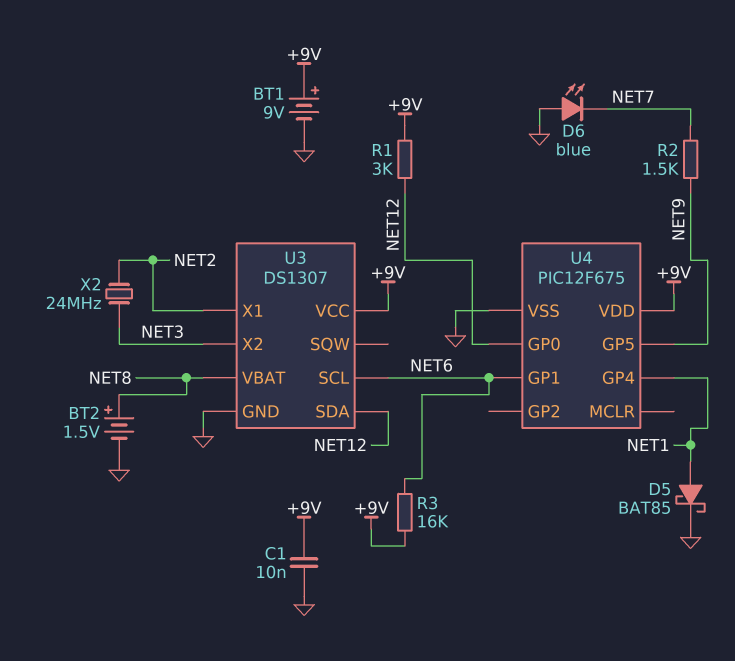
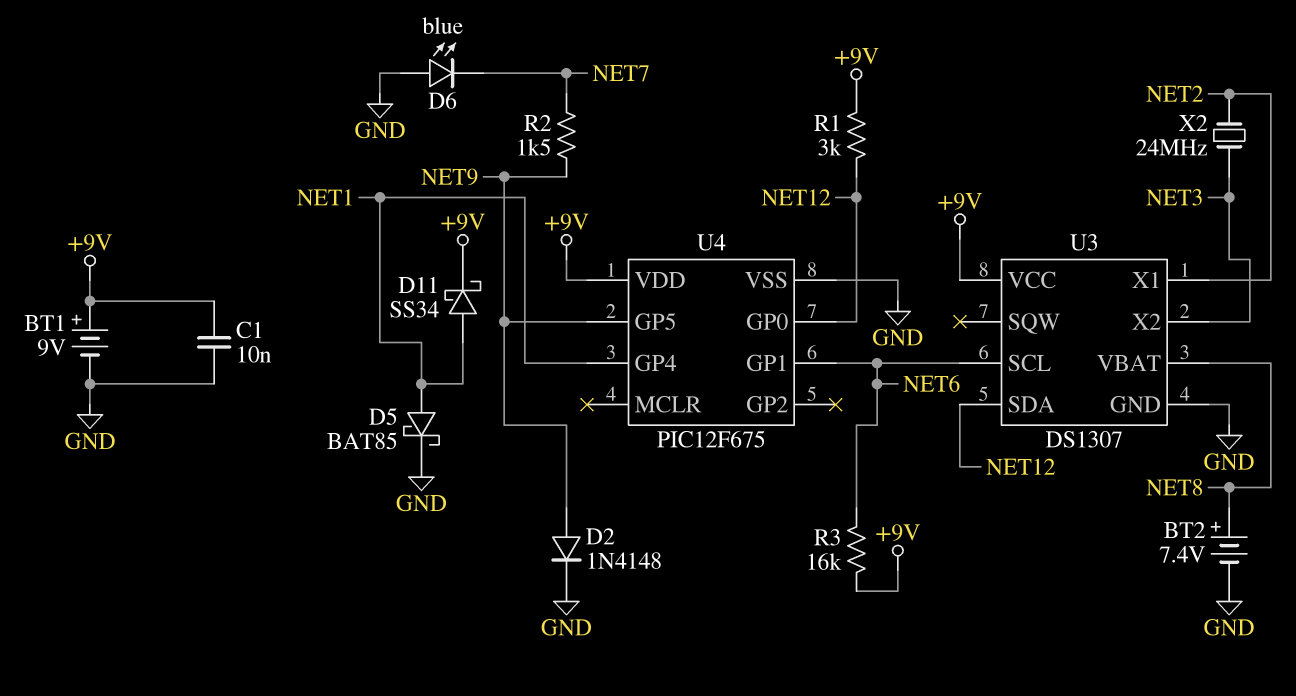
BT2: 1.5V (plus NET8, minus GND) -> 7.4V (plus NET8, minus GND)
D2: none -> diode 1N4148 (A NET9, K GND)
D11: none -> schottky SS34 (A NET1, K +9V)

